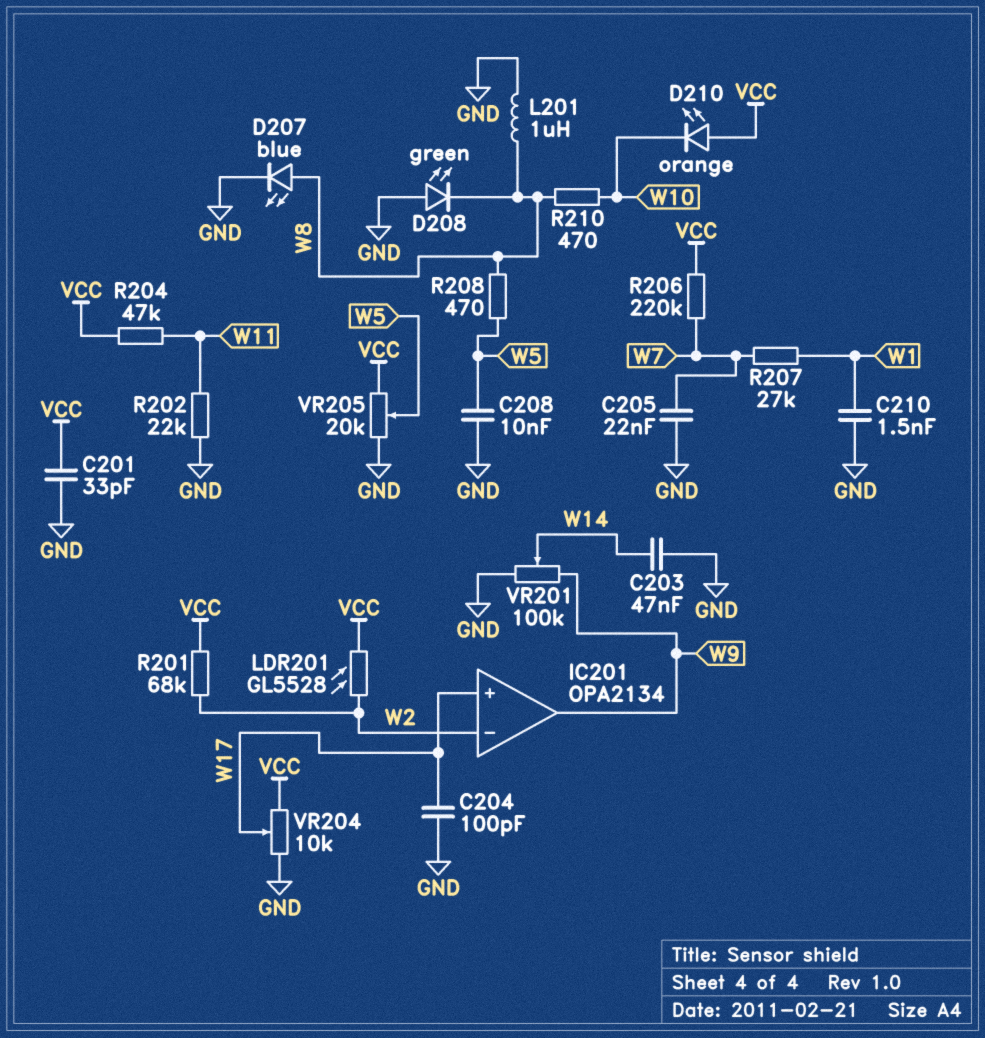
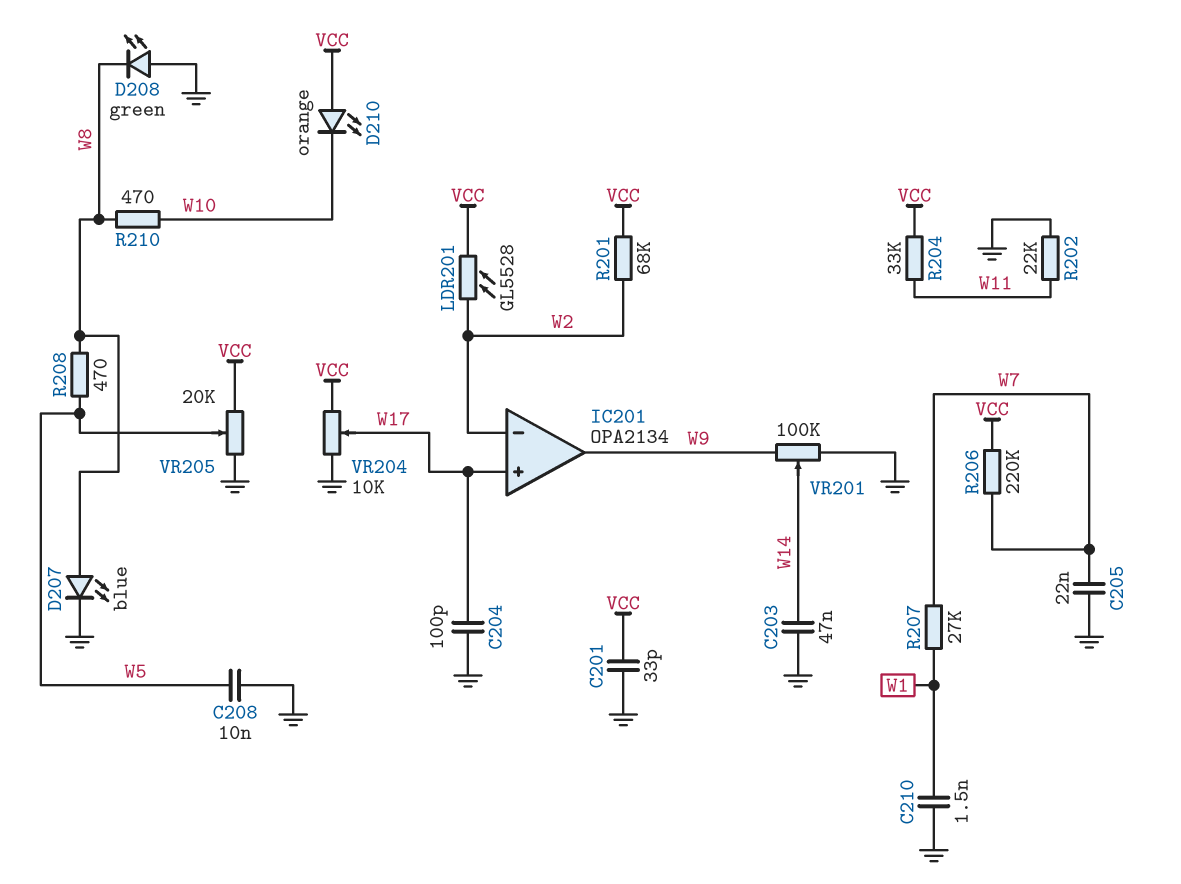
L201: 1uH (GND, W8) -> none
R204: 47k (VCC, W11) -> 33k (VCC, W11)

